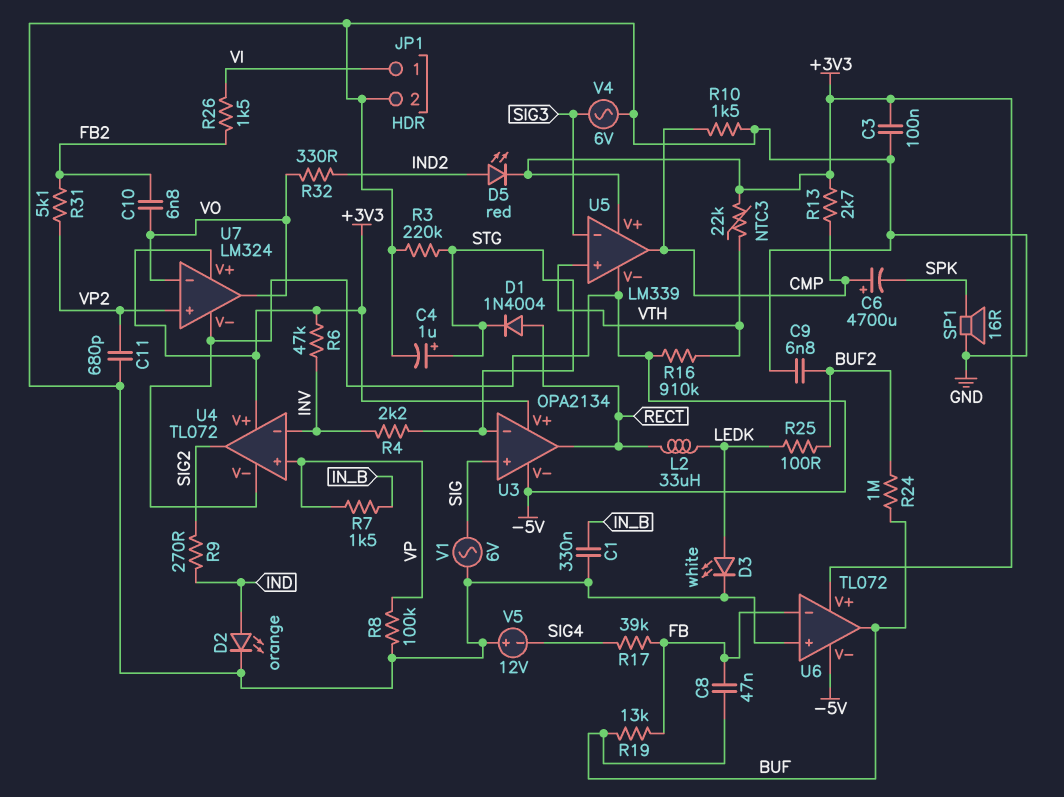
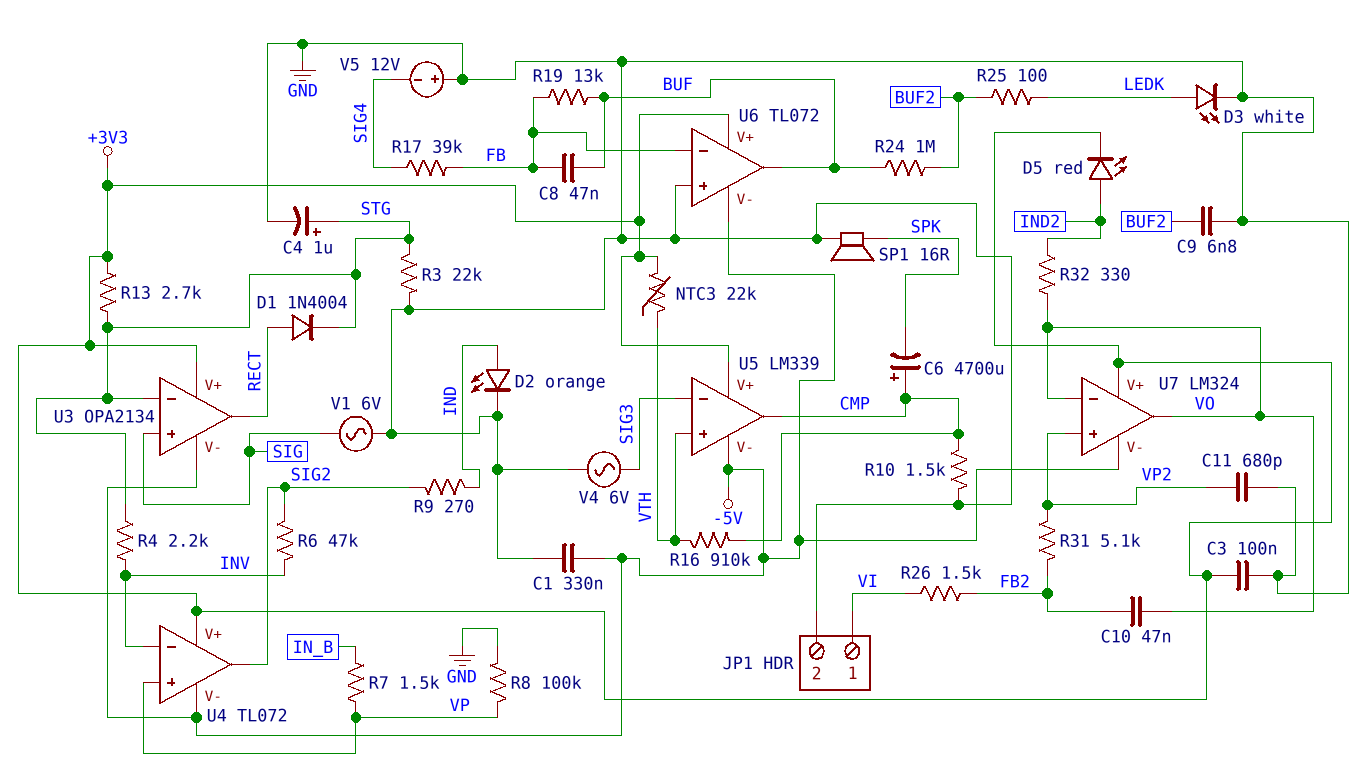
C1: 330nF (GND, IN_B) -> 330nF (-5V, GND)
C10: 6.8nF (FB2, VO) -> 47nF (FB2, VO)
L2: 33uH (LEDK, RECT) -> none
R3: 220k (GND, STG) -> 22k (GND, STG)
R6: 47k (+3V3, INV) -> 47k (INV, SIG2)
R13: 2.7k (+3V3, CMP) -> 2.7k (+3V3, STG)
R16: 910k (-5V, VTH) -> 910k (CMP, VTH)

